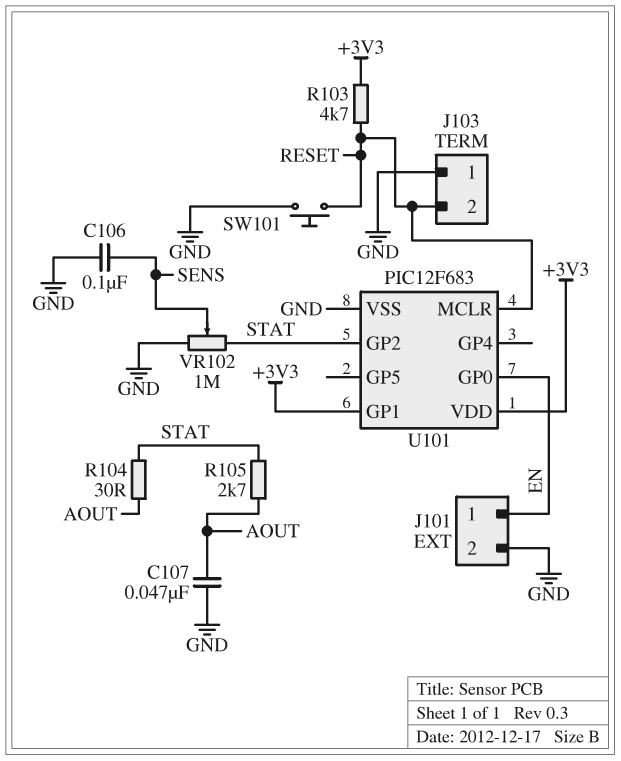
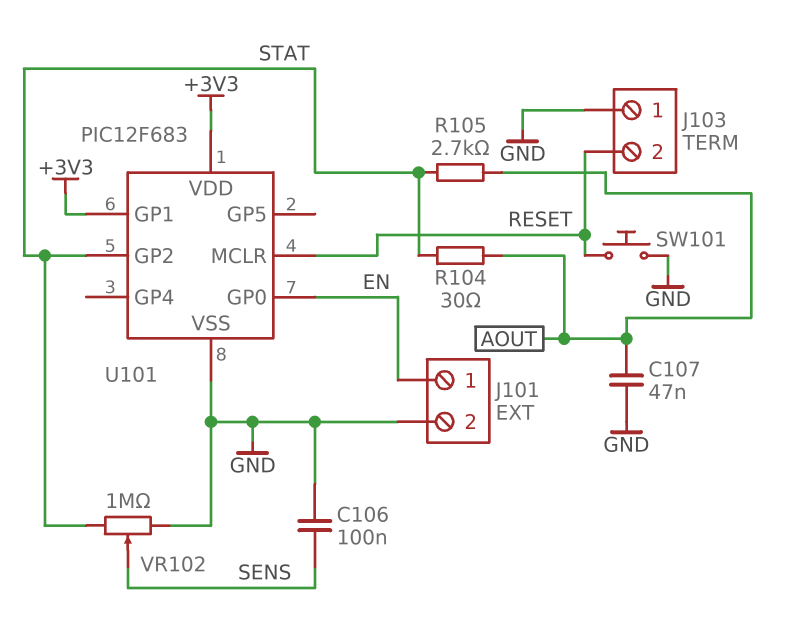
R103: 4.7k (+3V3, RESET) -> none

